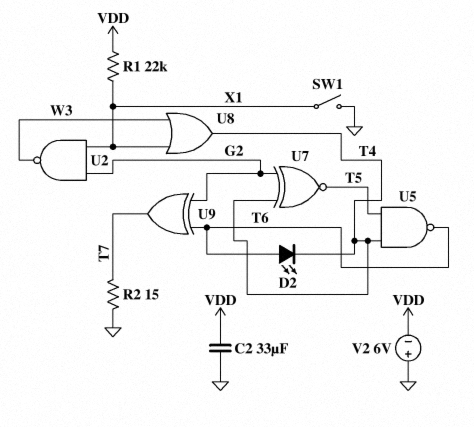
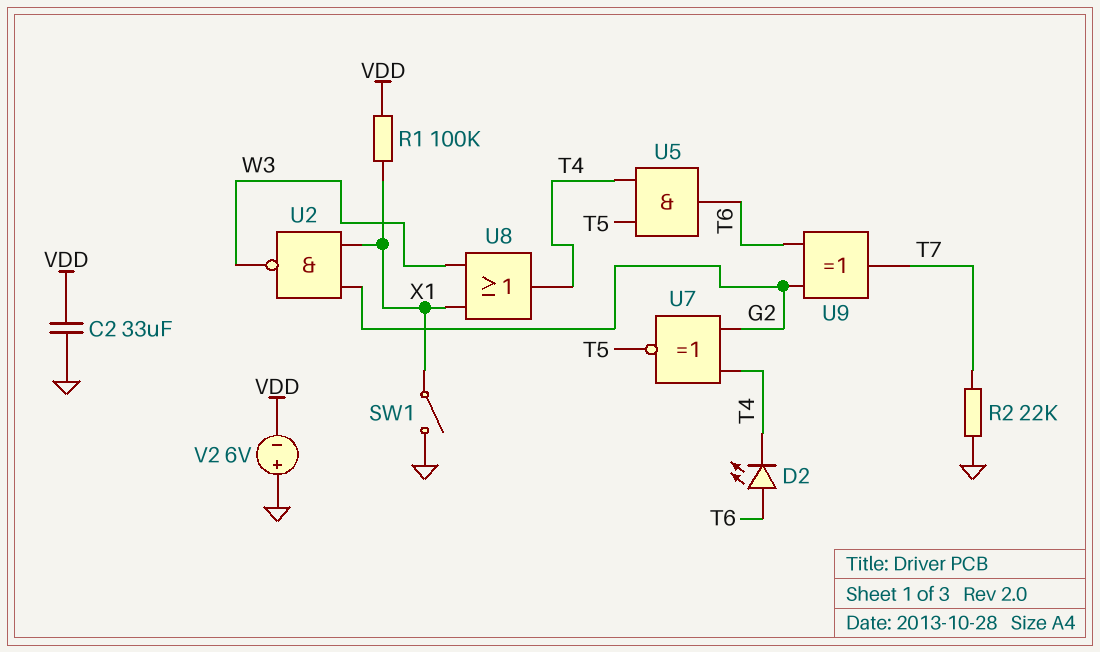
R1: 22k (VDD, X1) -> 100k (VDD, X1)
R2: 15 (GND, T7) -> 22k (GND, T7)
U5: NAND (in T4, in T5, out T6) -> AND (in T4, in T5, out T6)

